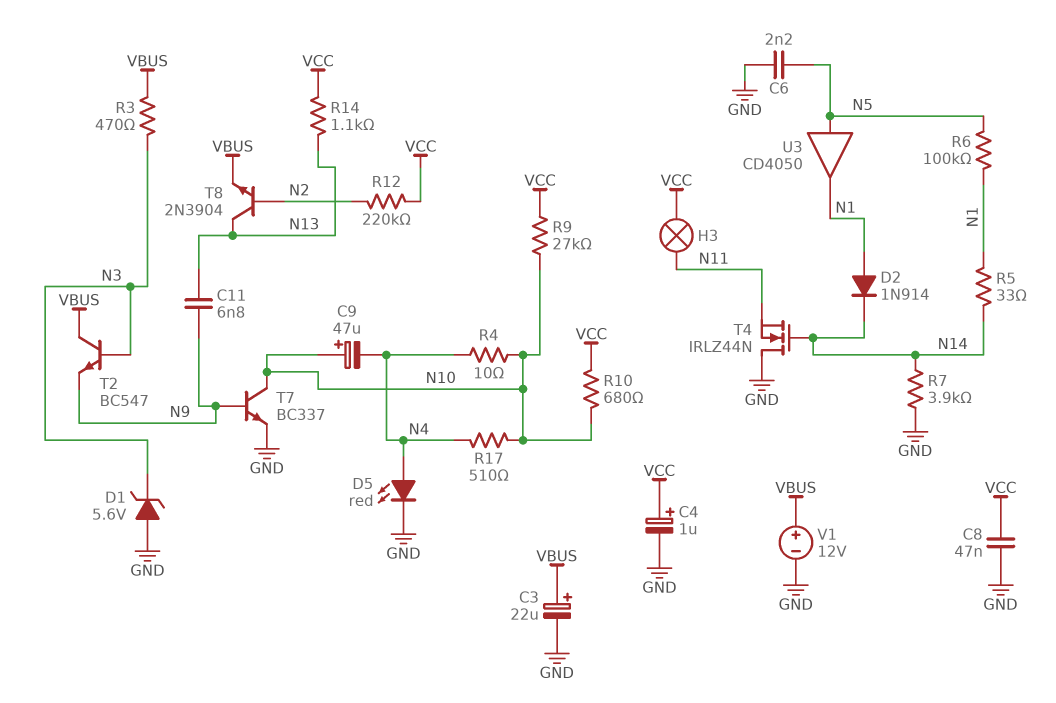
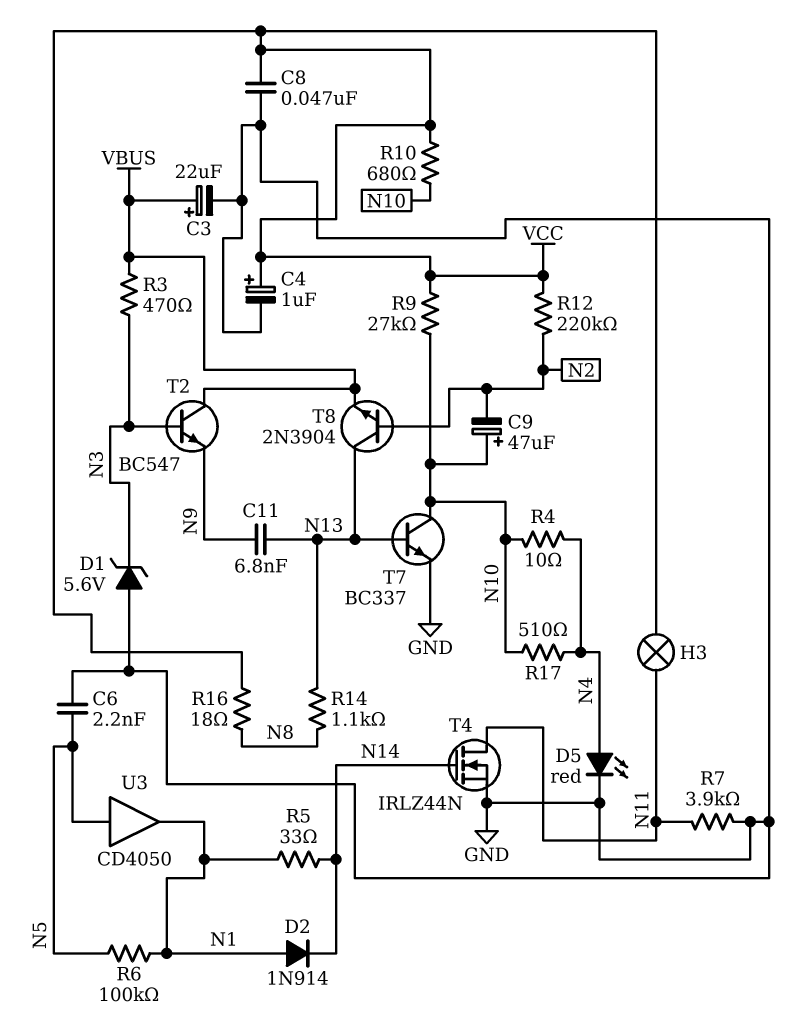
C9: 47uF (plus N10, minus N4) -> 47uF (plus N10, minus N2)
R7: 3.9k (GND, N14) -> 3.9k (GND, N11)
R14: 1.1k (N13, VCC) -> 1.1k (N8, N13)
R16: none -> 18 (N8, VCC)
T4: NMOS IRLZ44N (G N14, D GND, S N11) -> NMOS IRLZ44N (G N14, D N11, S GND)
T7: NPN BC337 (B N9, C N10, E GND) -> NPN BC337 (B N13, C N10, E GND)
V1: 12V (plus VBUS, minus GND) -> none

